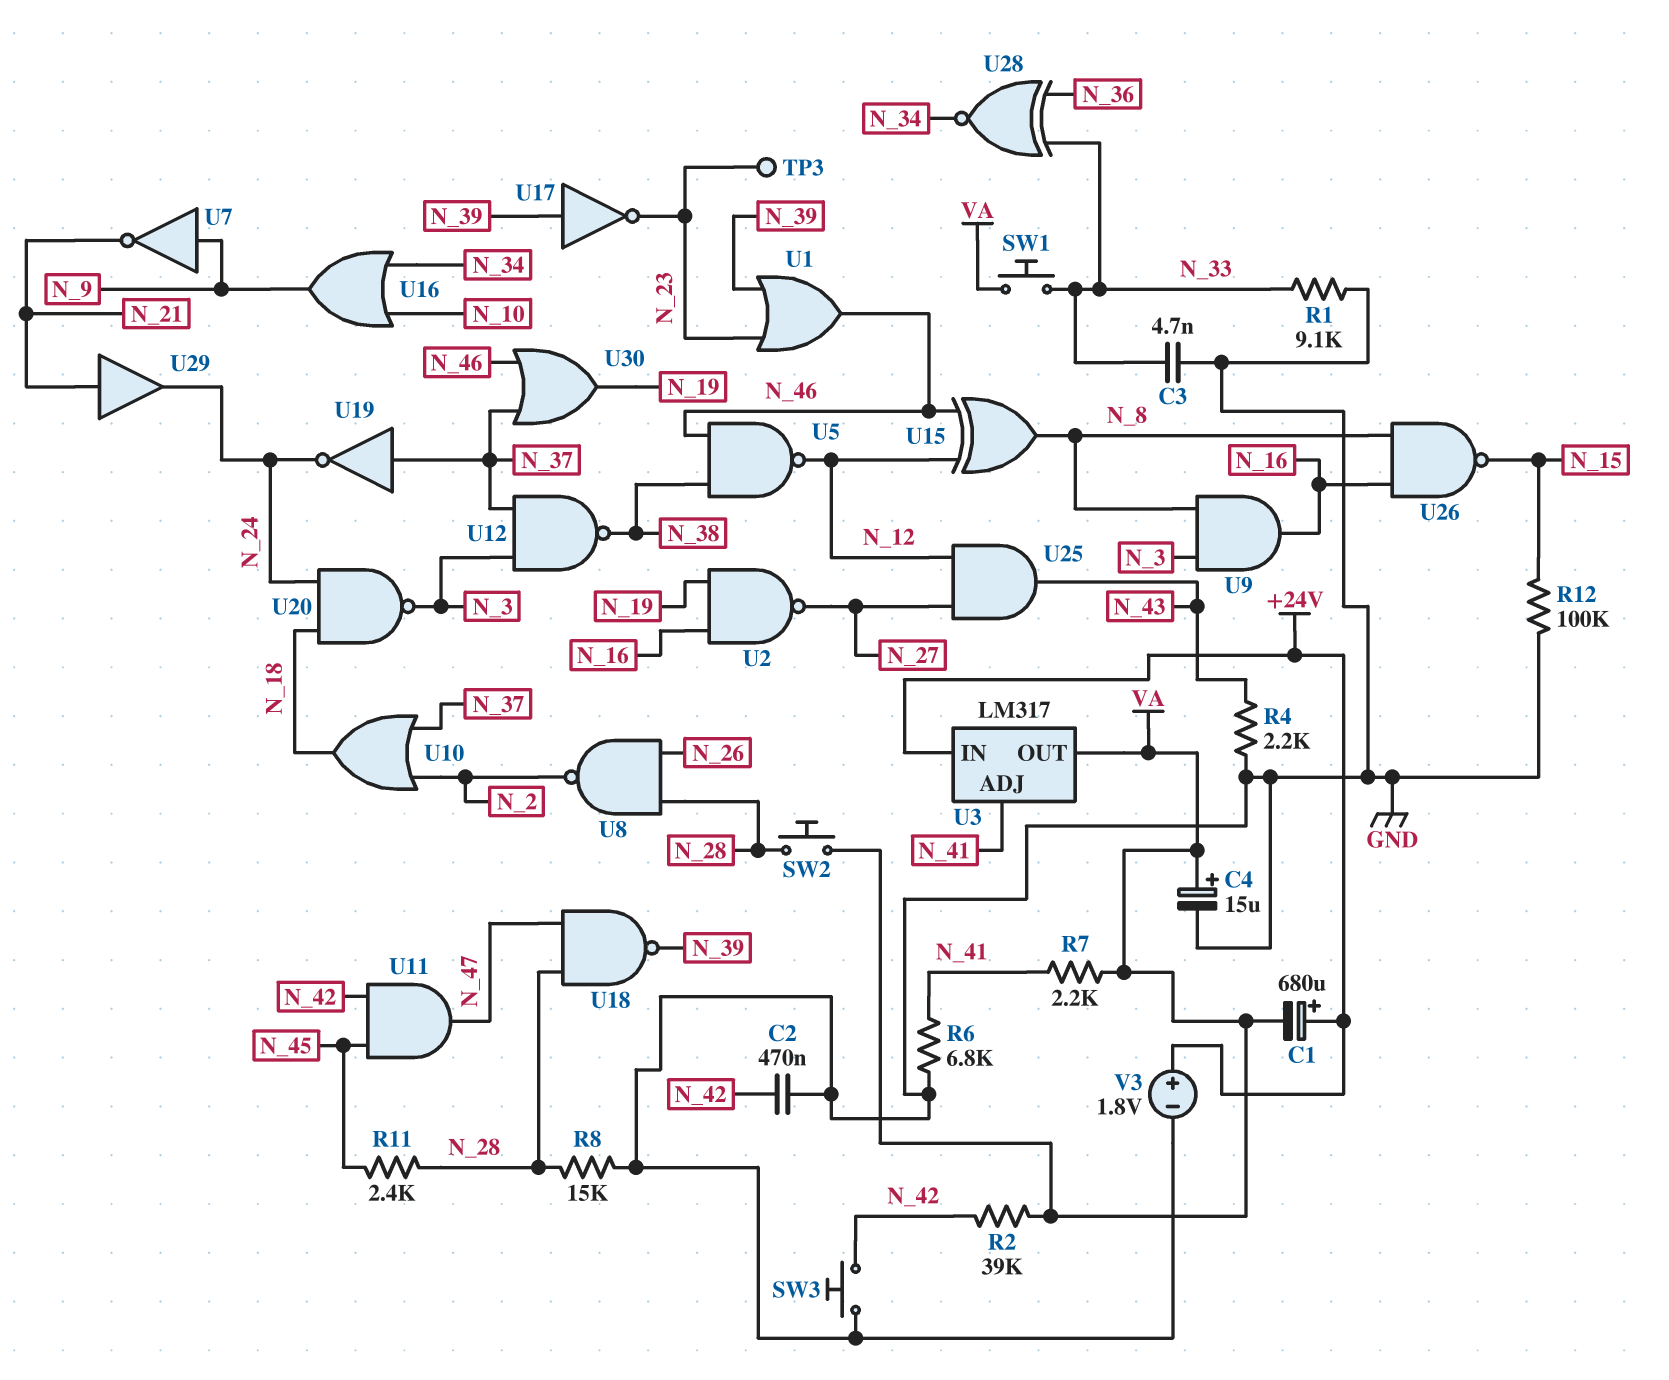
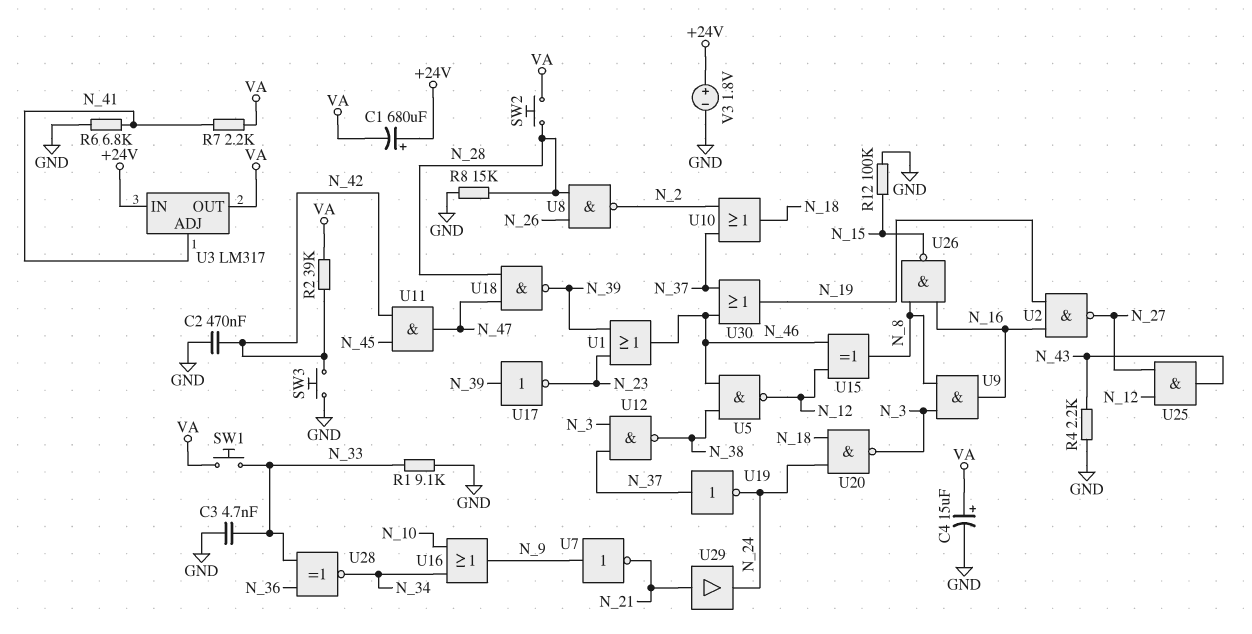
R11: 2.4k (N_28, N_45) -> none
TP3: test point (N_23) -> none

